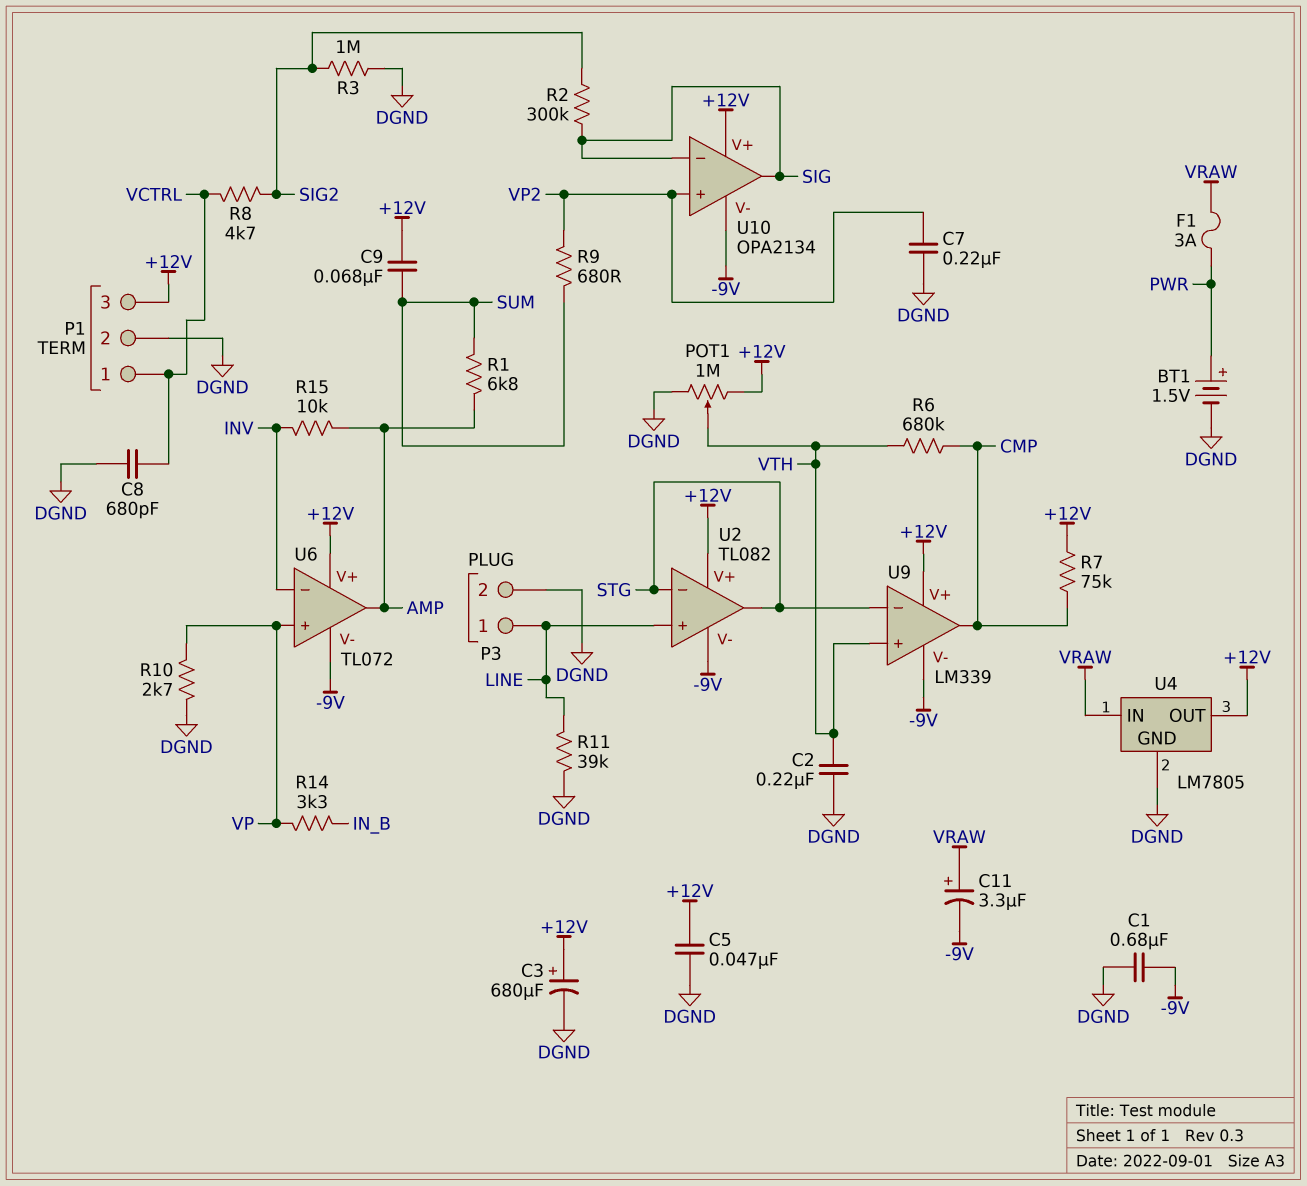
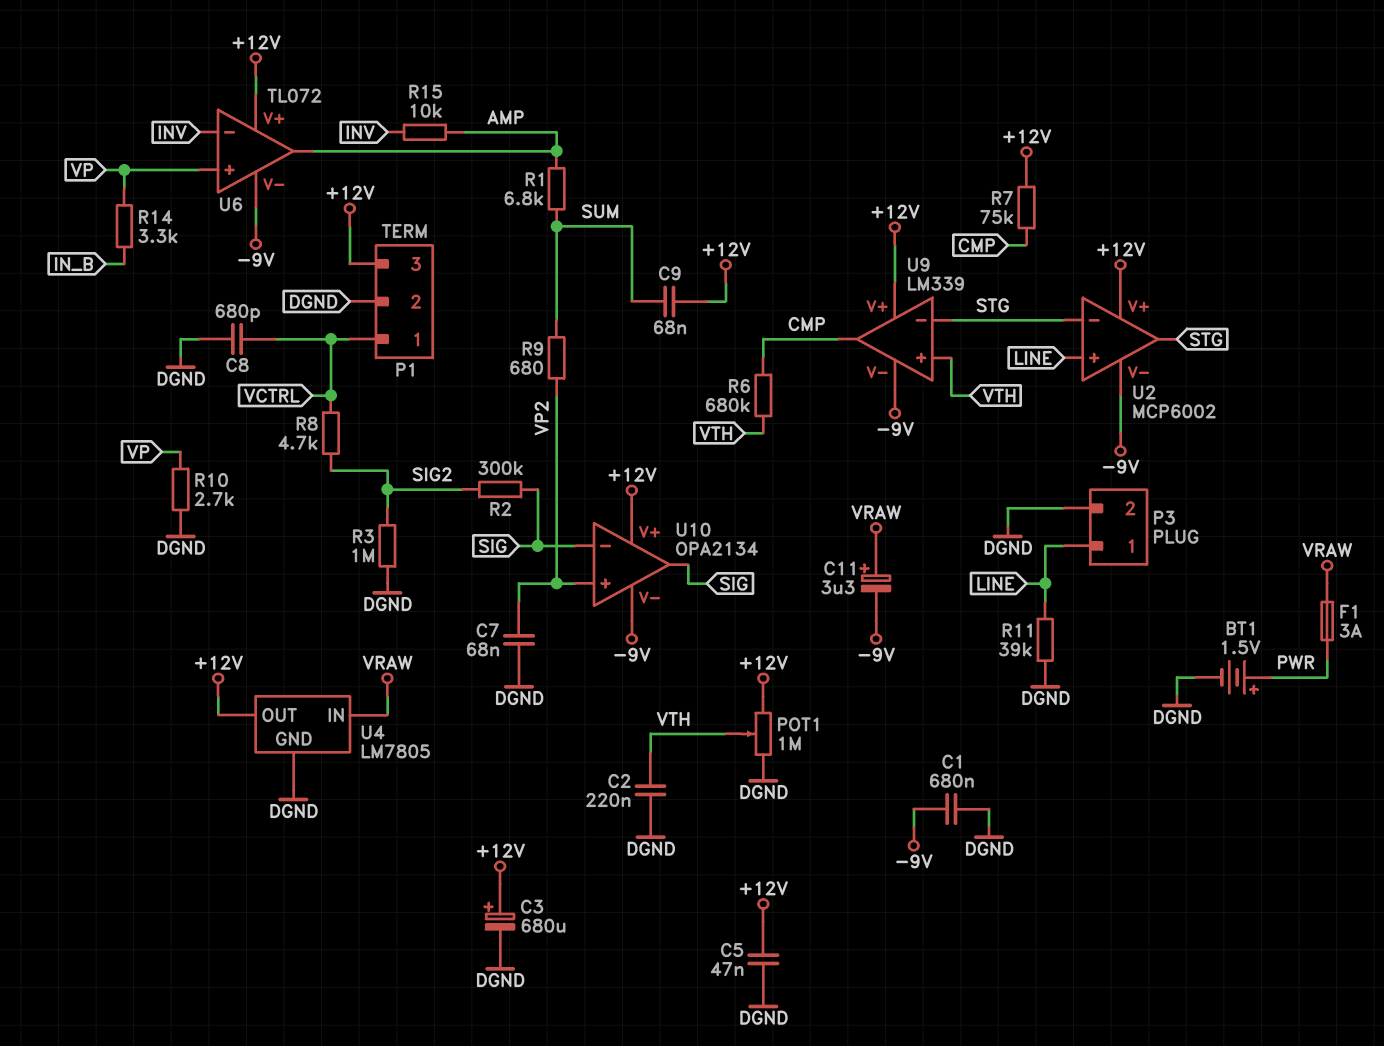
C7: 220nF (DGND, VP2) -> 68nF (DGND, VP2)
U2: TL082 -> MCP6002

